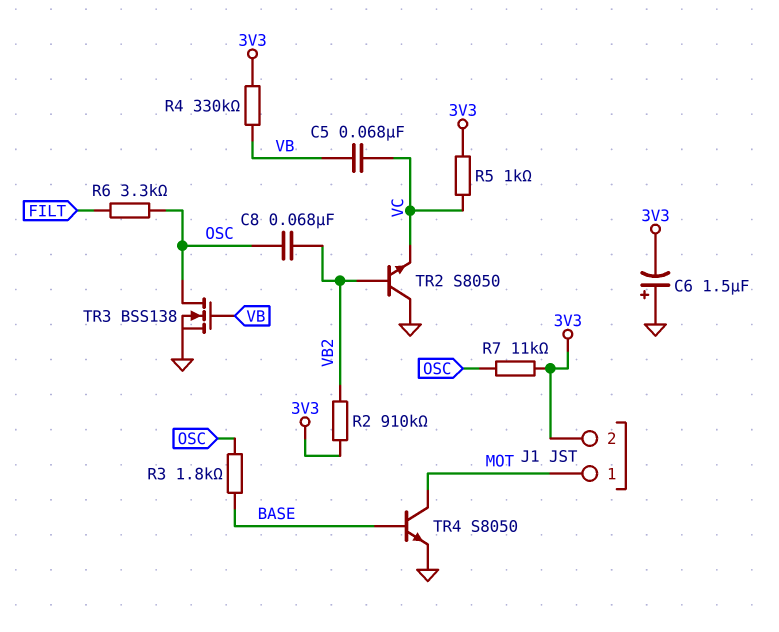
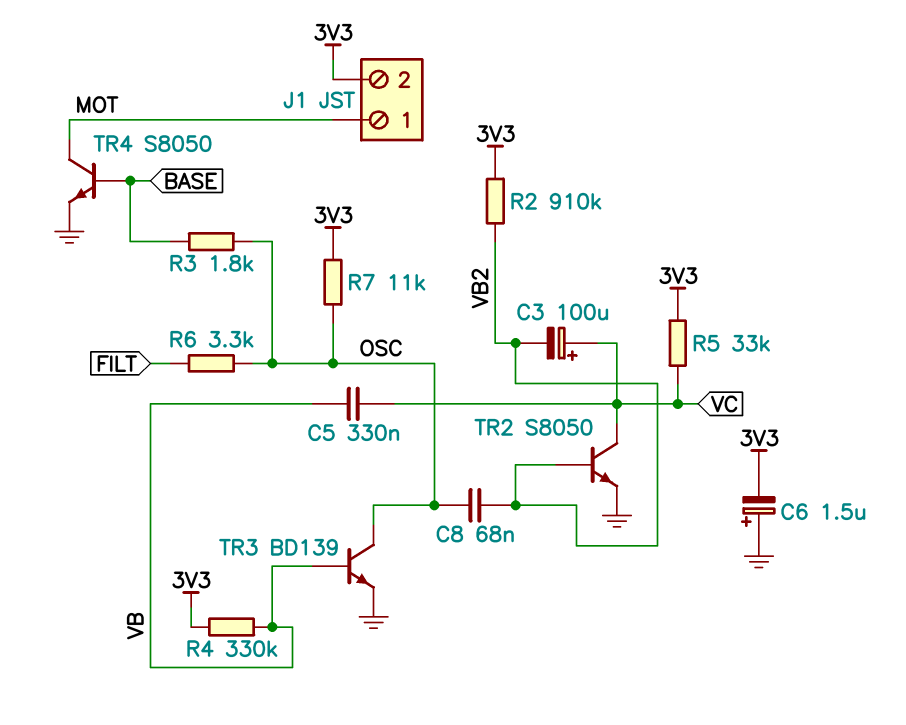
C3: none -> 100uF (plus VC, minus VB2)
C5: 68nF (VB, VC) -> 330nF (VB, VC)
R5: 1k (3V3, VC) -> 33k (3V3, VC)
TR2: NPN S8050 (B VB2, C GND, E VC) -> NPN S8050 (B VB2, C VC, E GND)
TR3: NMOS BSS138 (G VB, D OSC, S GND) -> NPN BD139 (B VB, C OSC, E GND)

